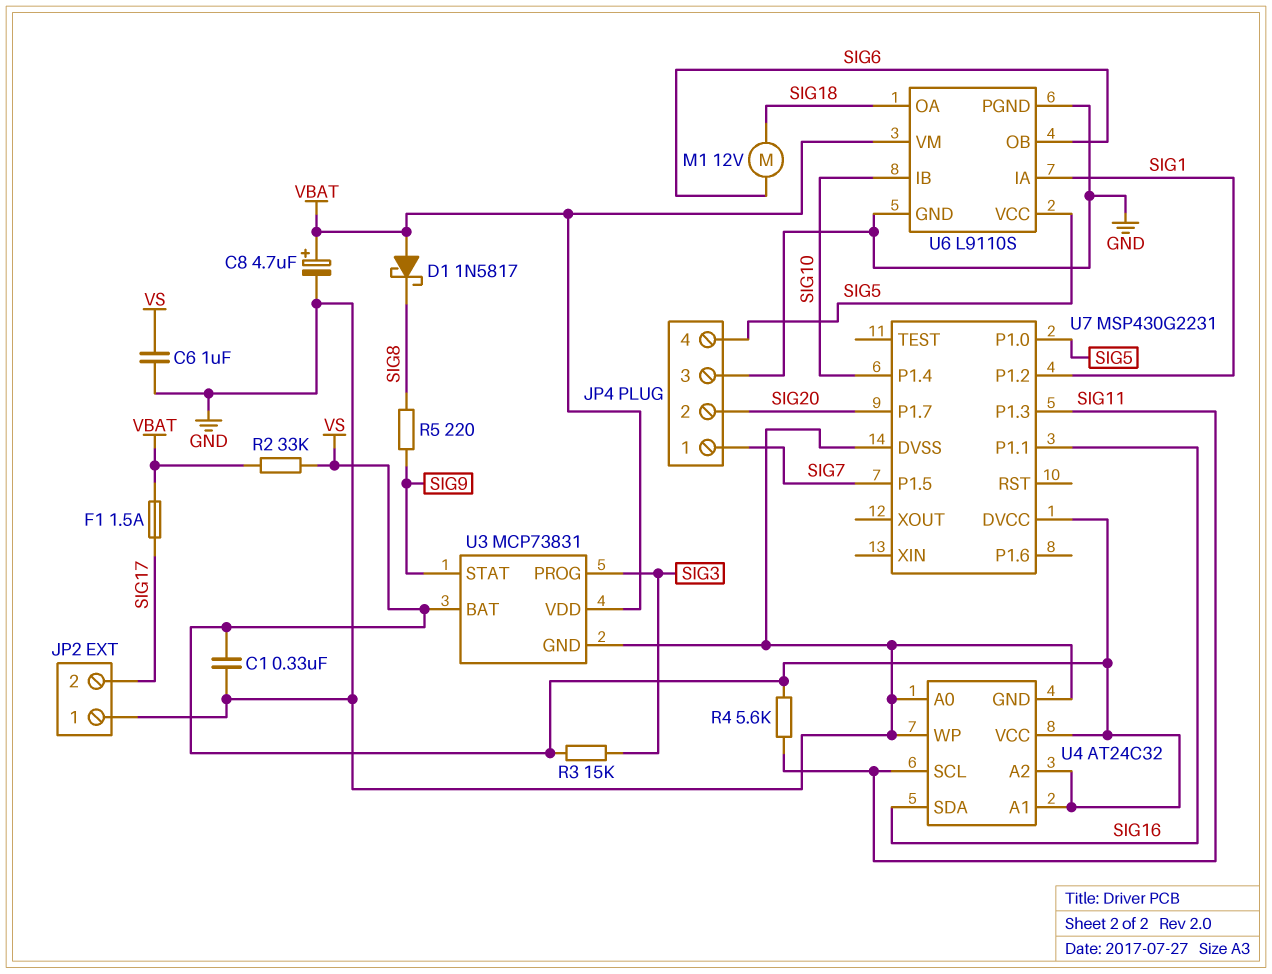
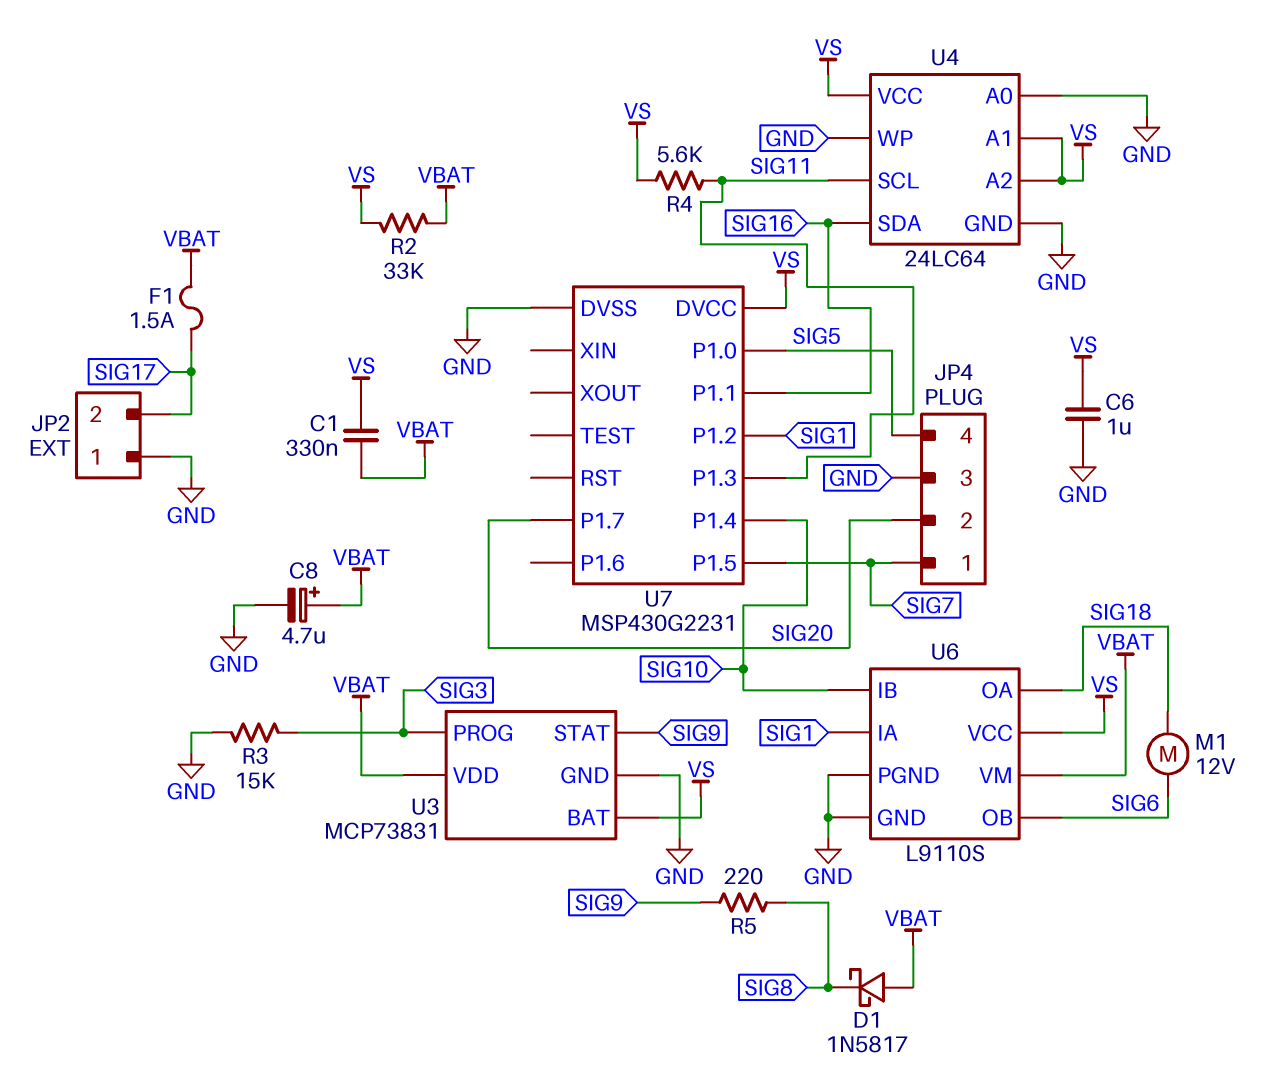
C1: 330nF (GND, VS) -> 330nF (VBAT, VS)
R3: 15k (SIG3, VS) -> 15k (GND, SIG3)
U4: AT24C32 -> 24LC64
U6 pin VCC: SIG5 -> VS

